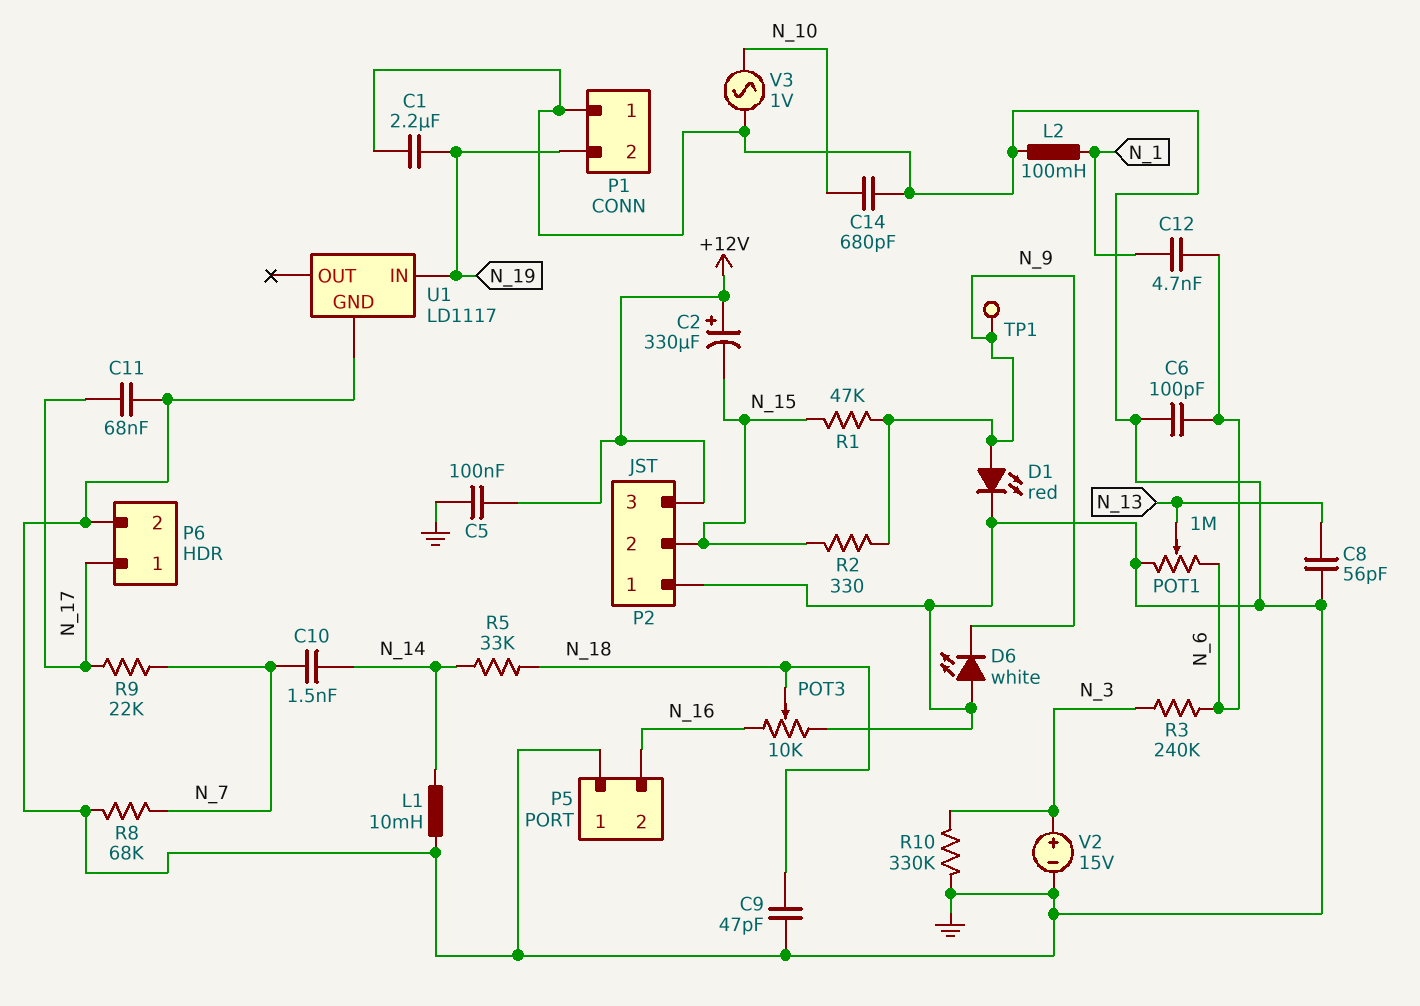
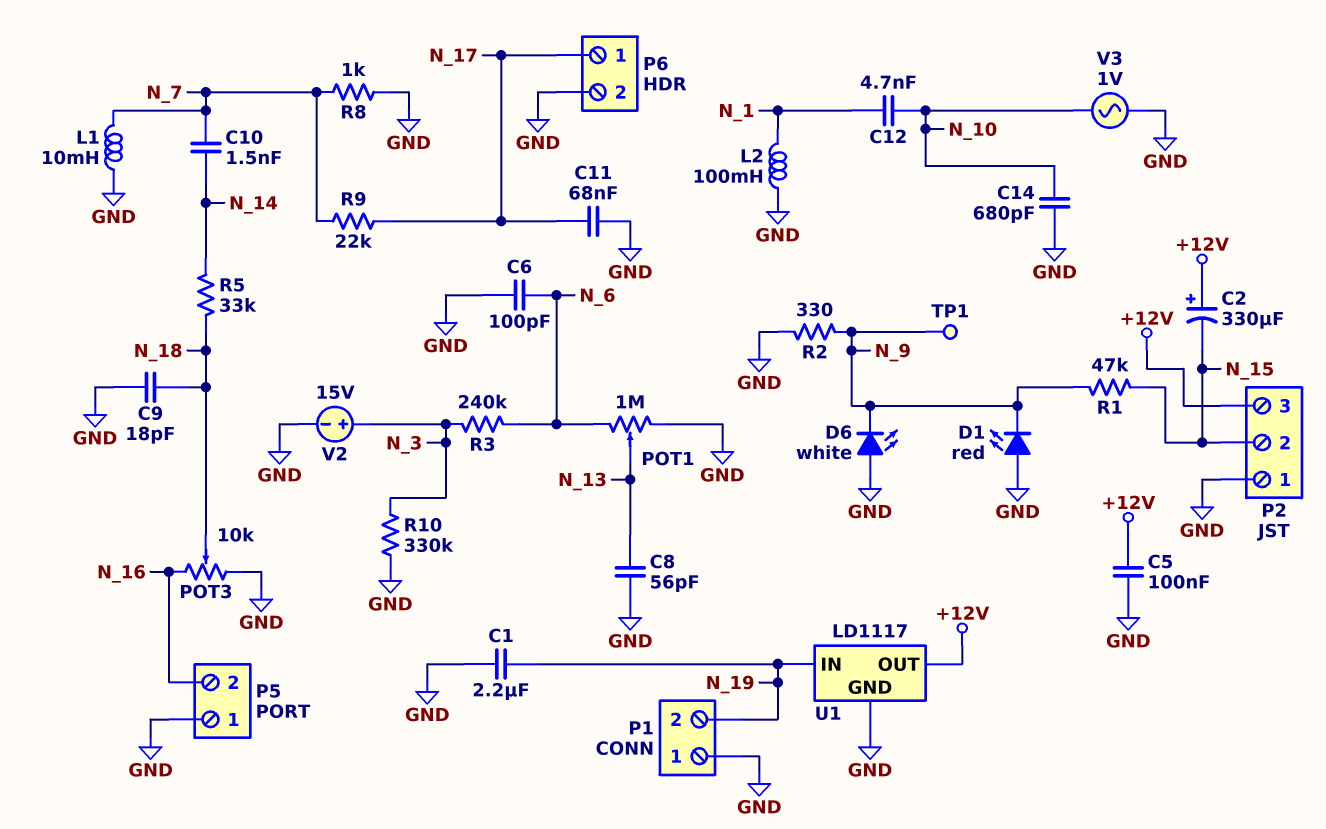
C9: 47pF (GND, N_18) -> 18pF (GND, N_18)
C12: 4.7nF (N_1, N_6) -> 4.7nF (N_1, N_10)
D1: LED red (A N_9, K GND) -> LED red (A GND, K N_9)
L1: 10mH (GND, N_14) -> 10mH (GND, N_7)
R2: 330 (N_9, N_15) -> 330 (GND, N_9)
R8: 68k (GND, N_7) -> 1k (GND, N_7)
U1 pin OUT: none -> +12V

